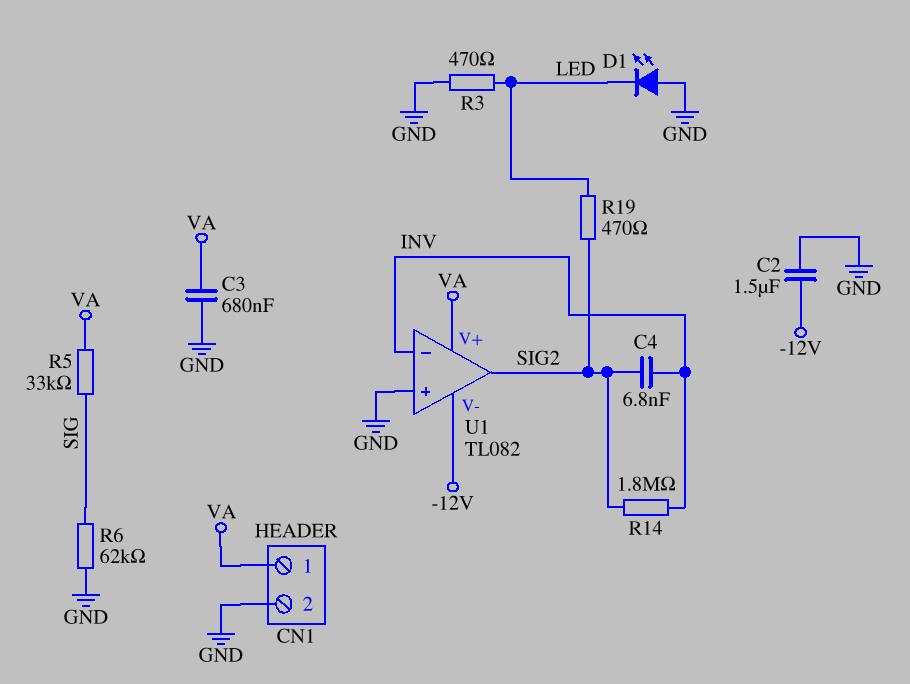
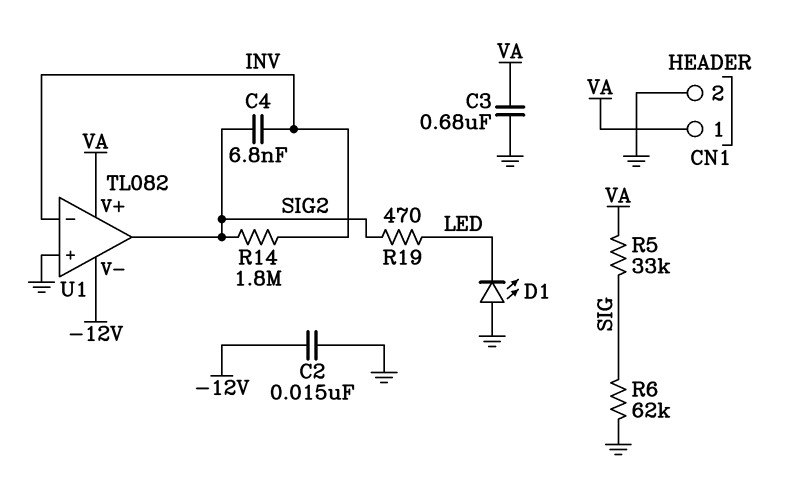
C2: 1.5uF (-12V, GND) -> 15nF (-12V, GND)
R3: 470 (GND, LED) -> none

